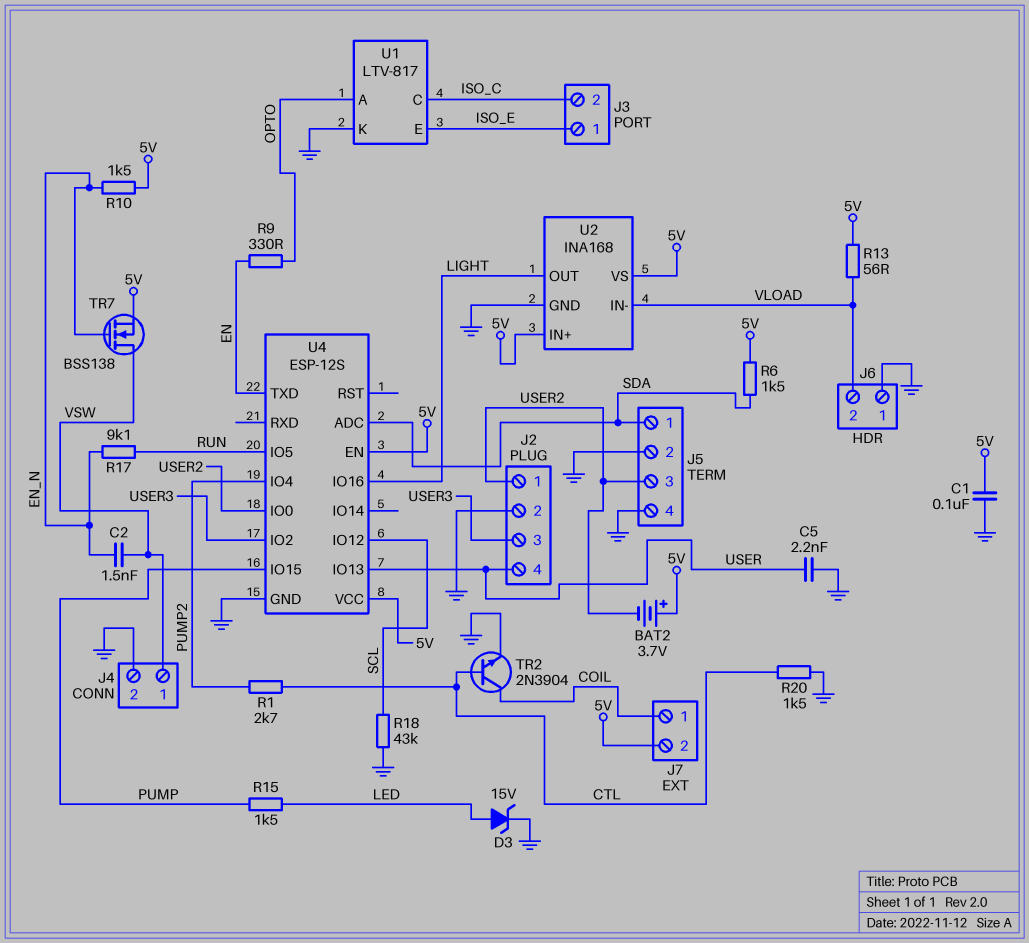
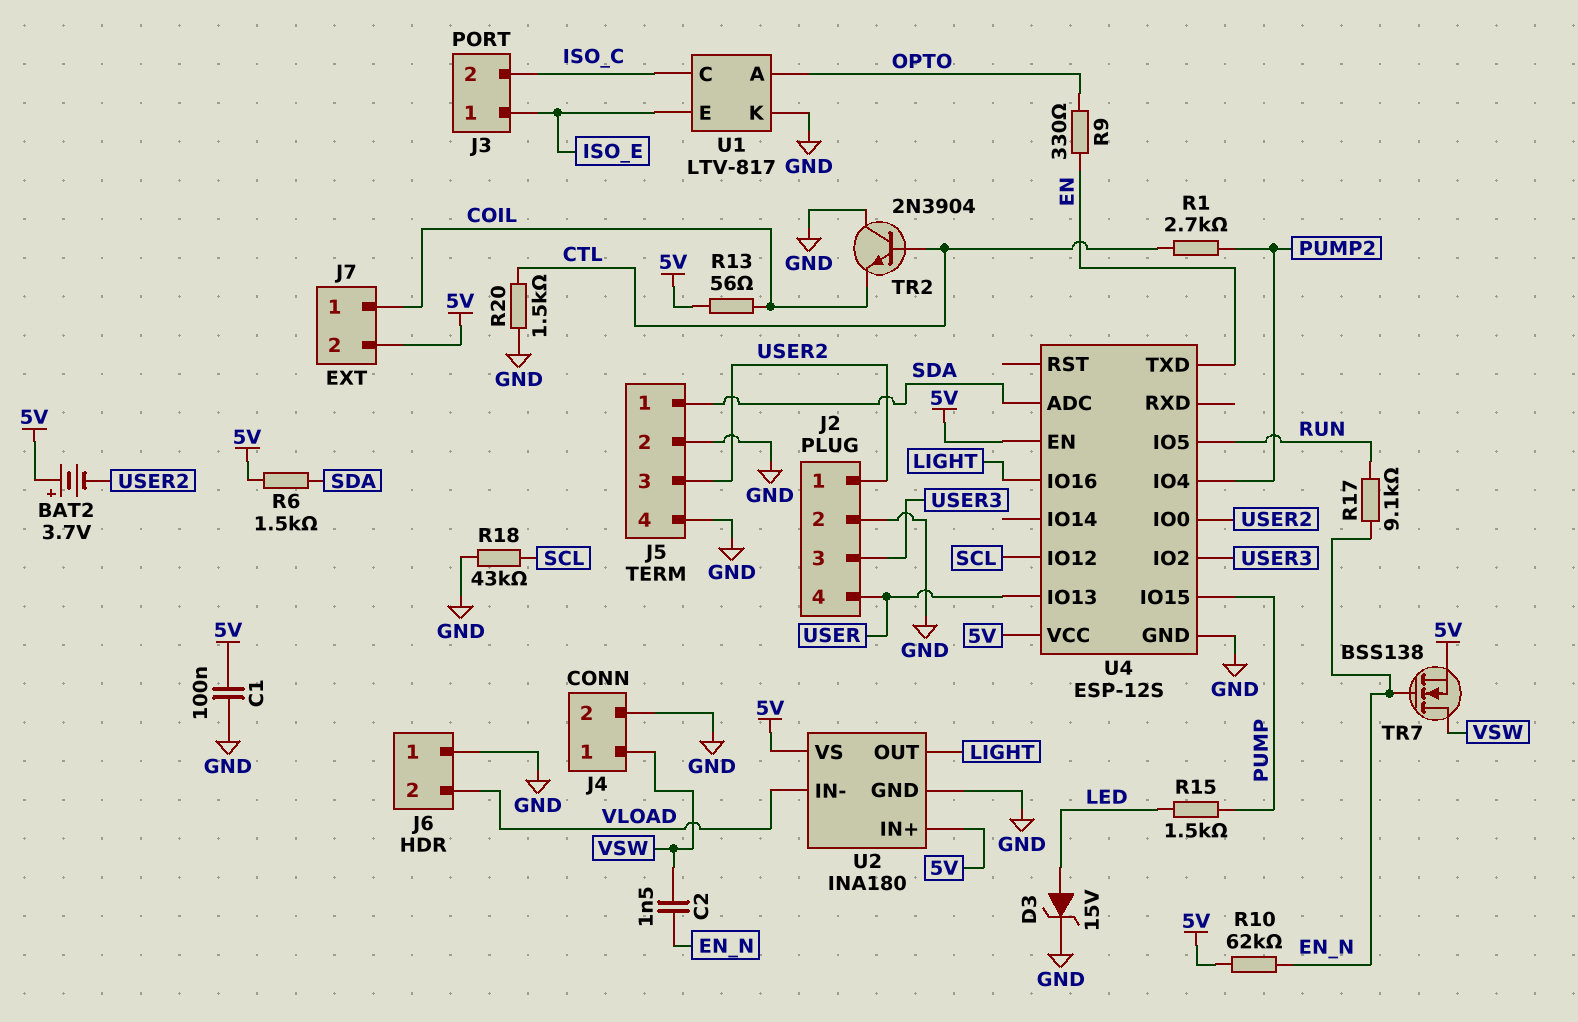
C5: 2.2nF (GND, USER) -> none
R10: 1.5k (5V, EN_N) -> 62k (5V, EN_N)
R13: 56 (5V, VLOAD) -> 56 (5V, COIL)
TR2: NPN 2N3904 (B CTL, C COIL, E GND) -> NPN 2N3904 (B CTL, C GND, E COIL)
U2: INA168 -> INA180

